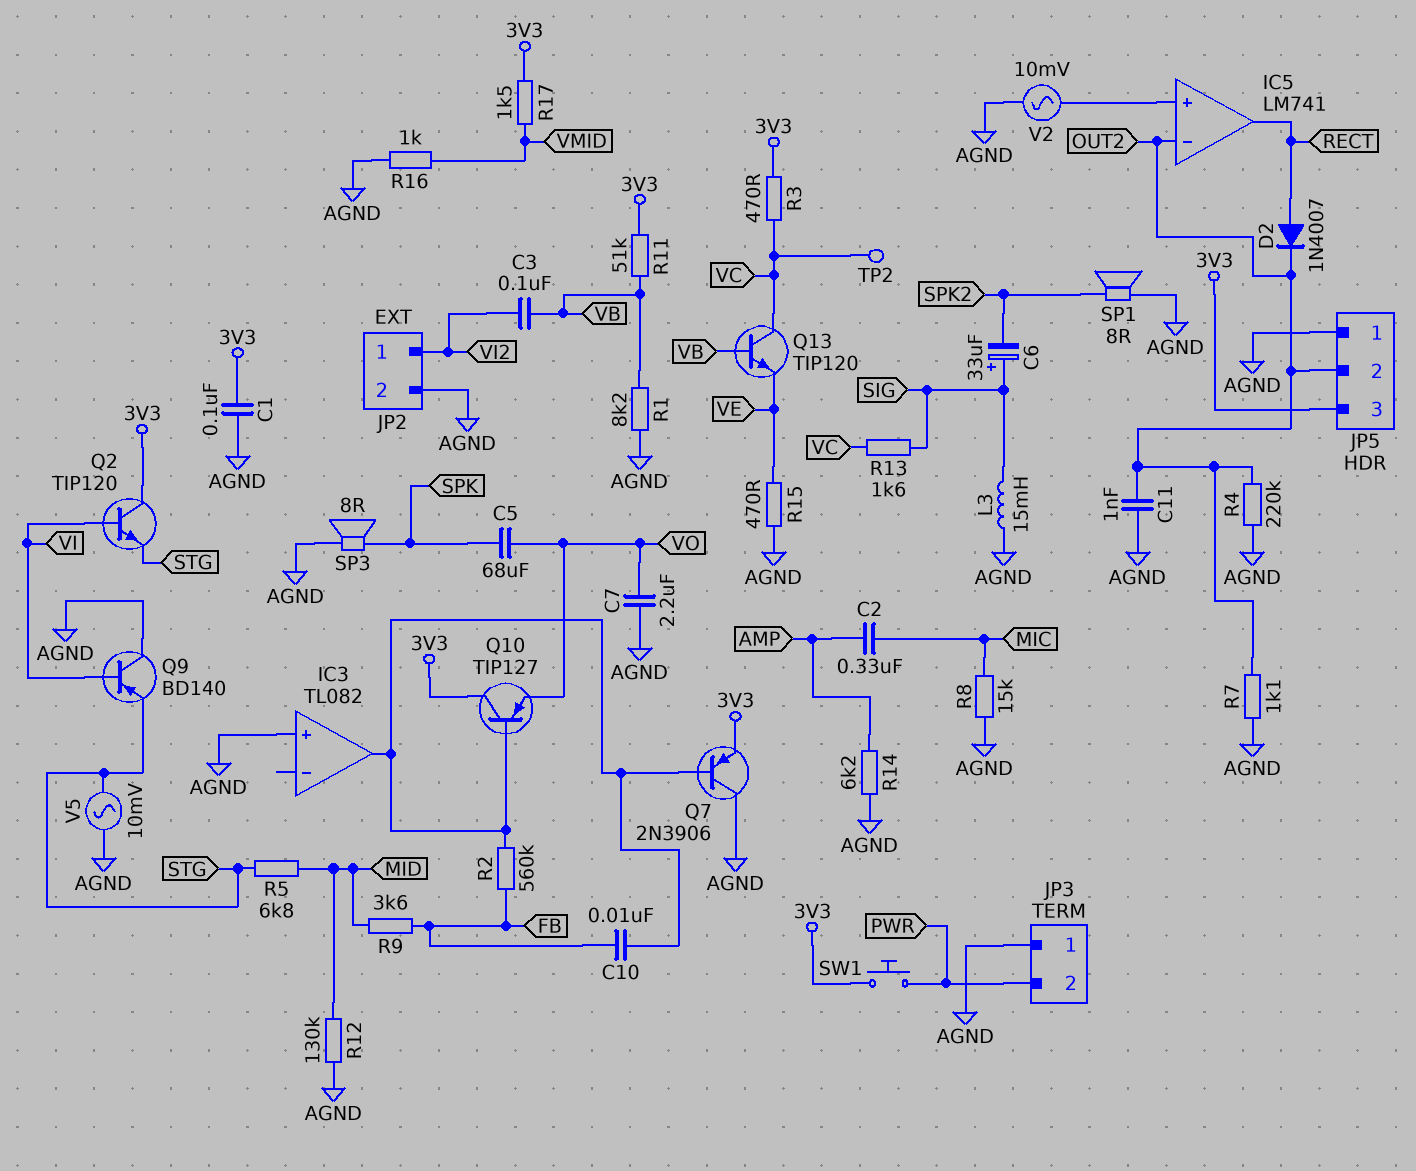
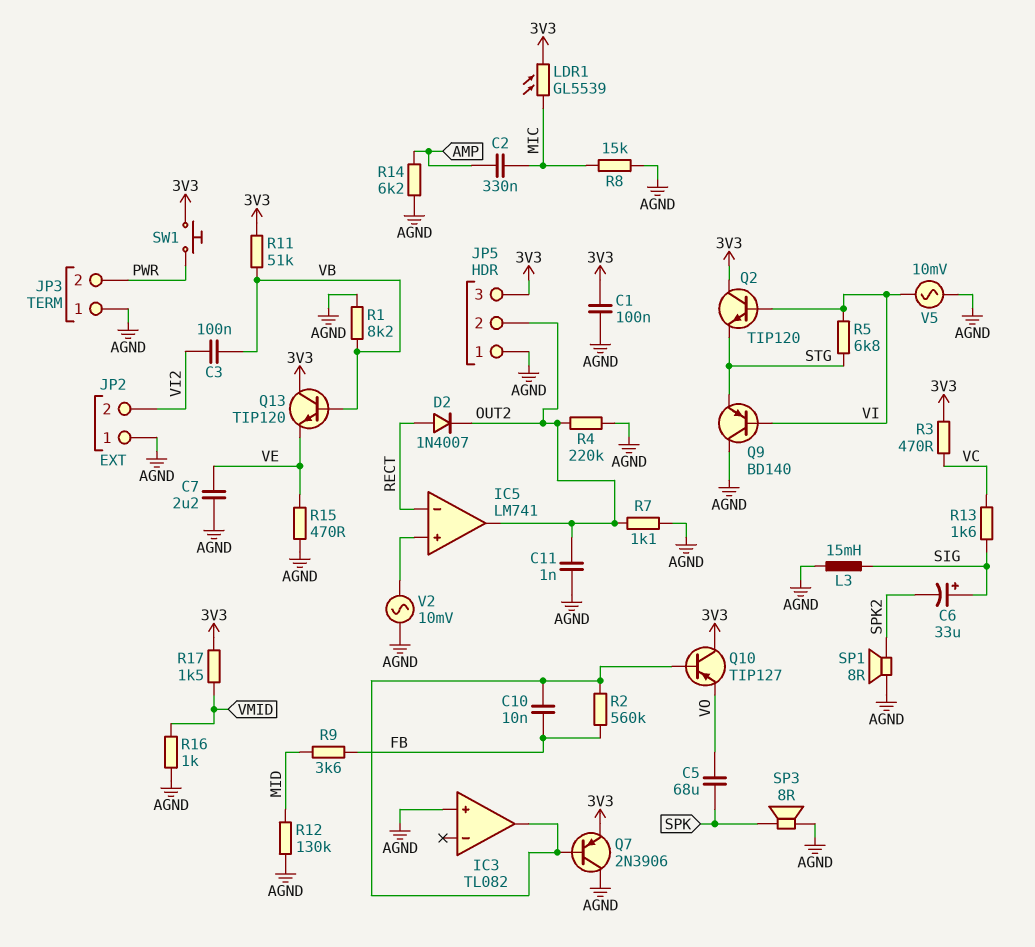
C7: 2.2uF (AGND, VO) -> 2.2uF (AGND, VE)
IC5 pin in-: OUT2 -> RECT
IC5 pin out: RECT -> OUT2
JP2 pin 1: VI2 -> AGND
JP2 pin 2: AGND -> VI2
LDR1: none -> GL5539 (3V3, MIC)
Q13: NPN TIP120 (B VB, C VC, E VE) -> NPN TIP120 (B VB, C 3V3, E VE)
R5: 6.8k (MID, STG) -> 6.8k (STG, VI)
TP2: test point (VC) -> none
V5: AC 10mV (AGND, STG) -> AC 10mV (AGND, VI)

